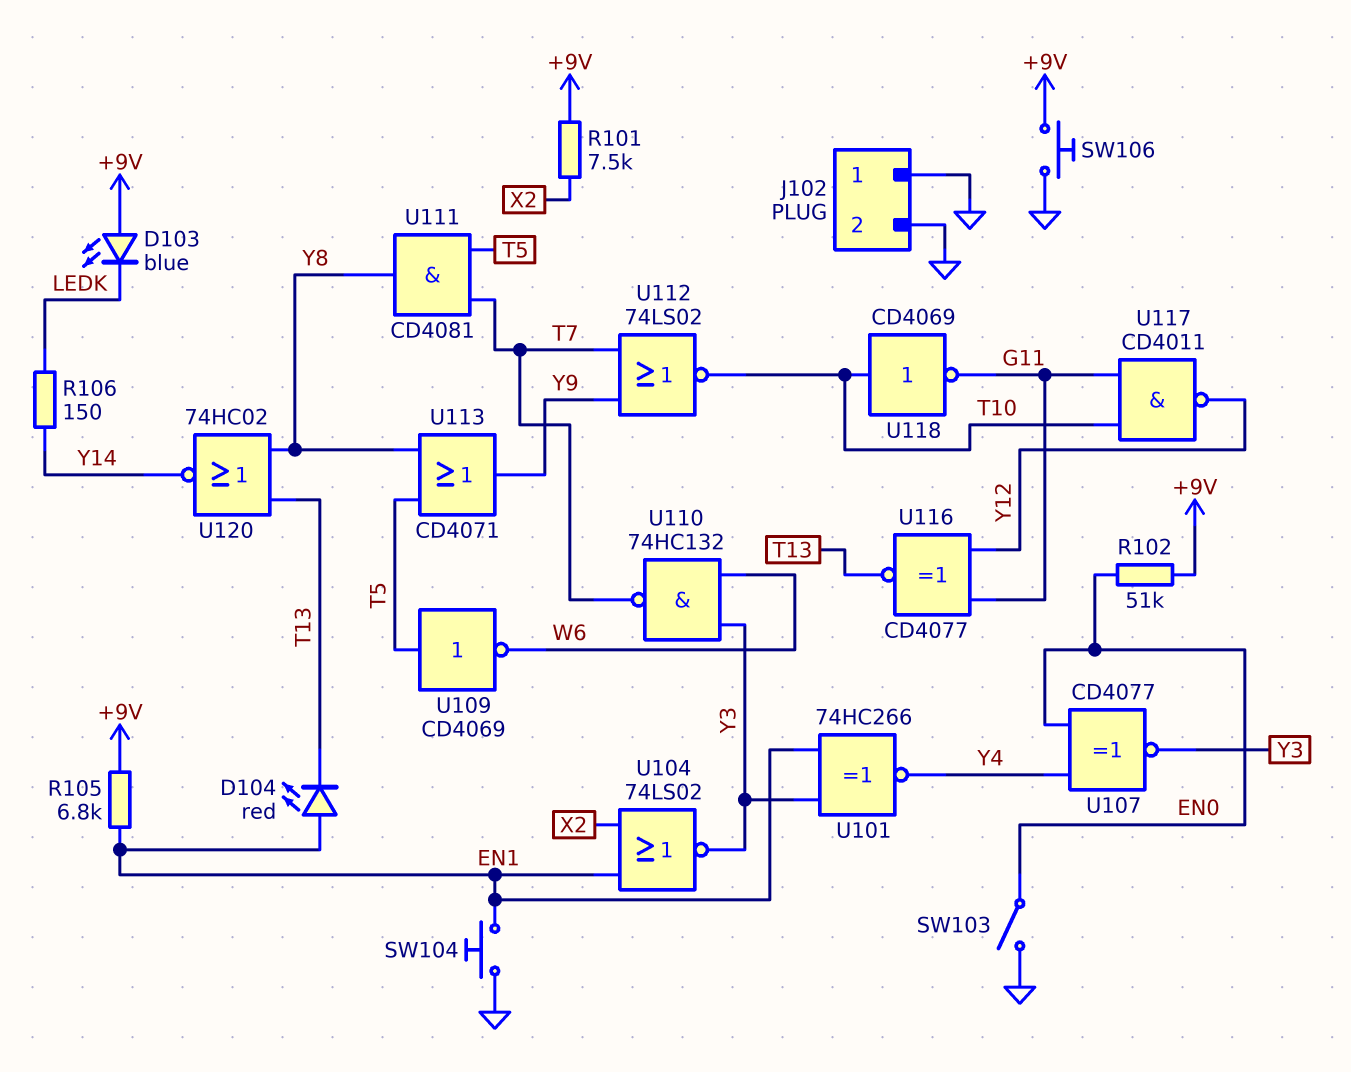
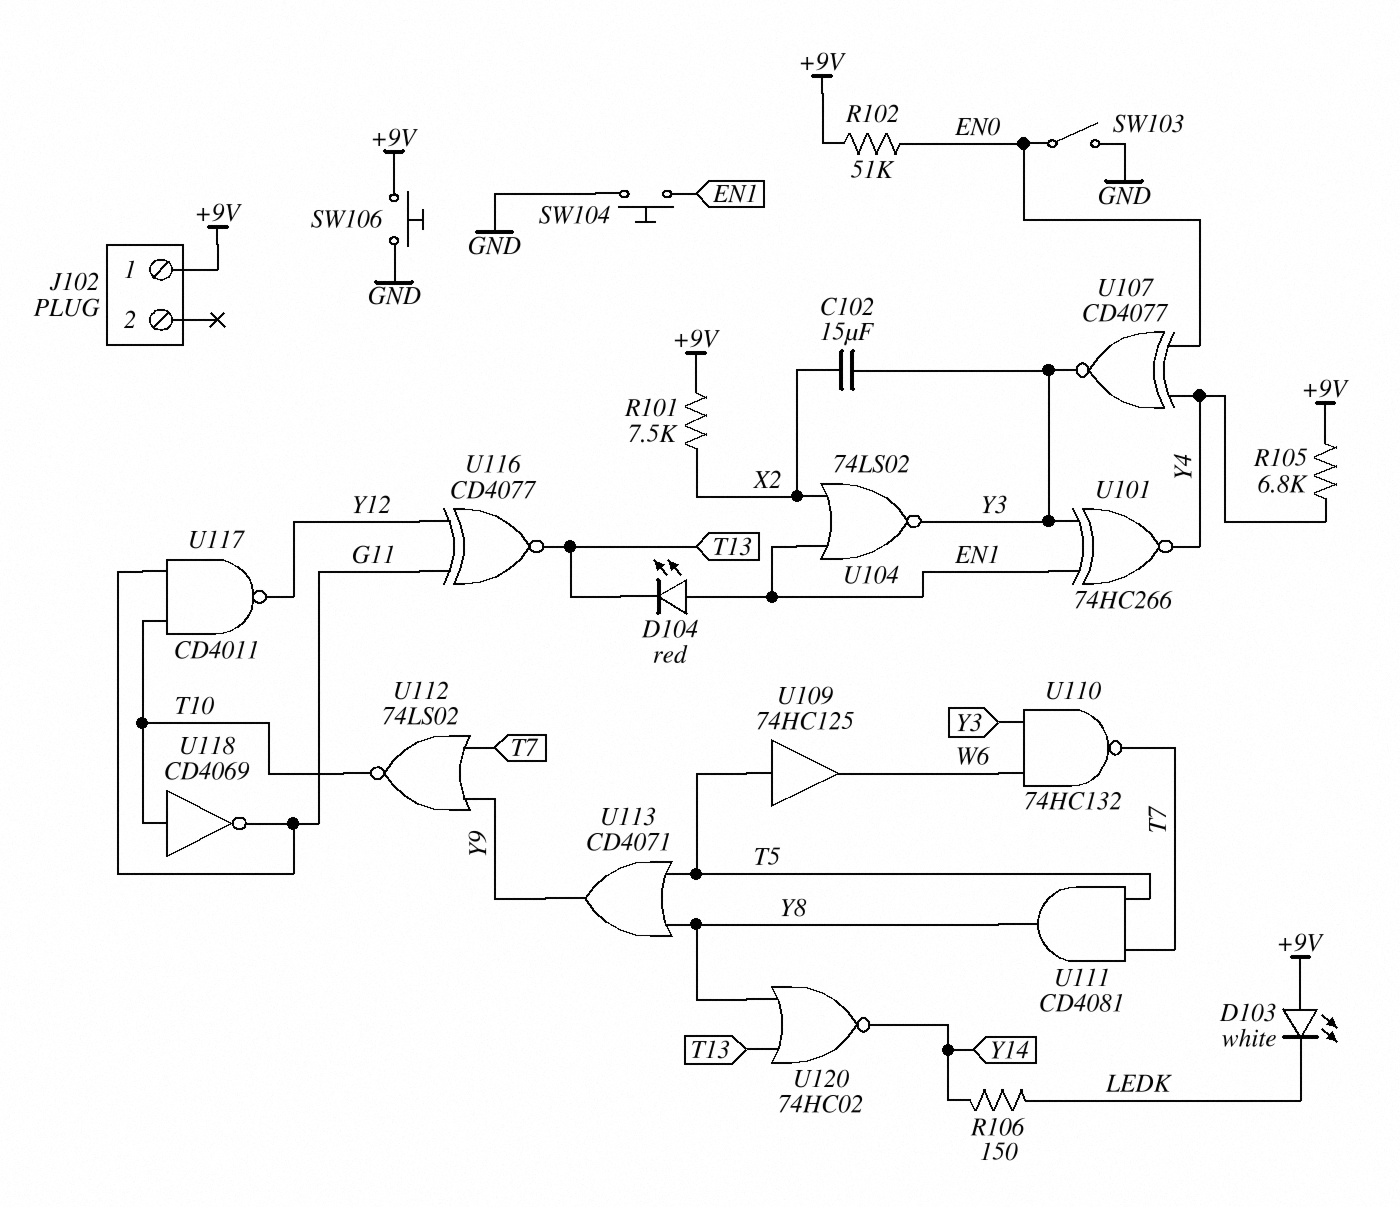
C102: none -> 15uF (X2, Y3)
D103: LED blue (A +9V, K LEDK) -> LED white (A +9V, K LEDK)
J102 pin 1: GND -> +9V
J102 pin 2: GND -> none
R105: 6.8k (+9V, EN1) -> 6.8k (+9V, Y4)
U109: NOT CD4069 (in T5, out W6) -> buffer 74HC125 (in T5, out W6)

